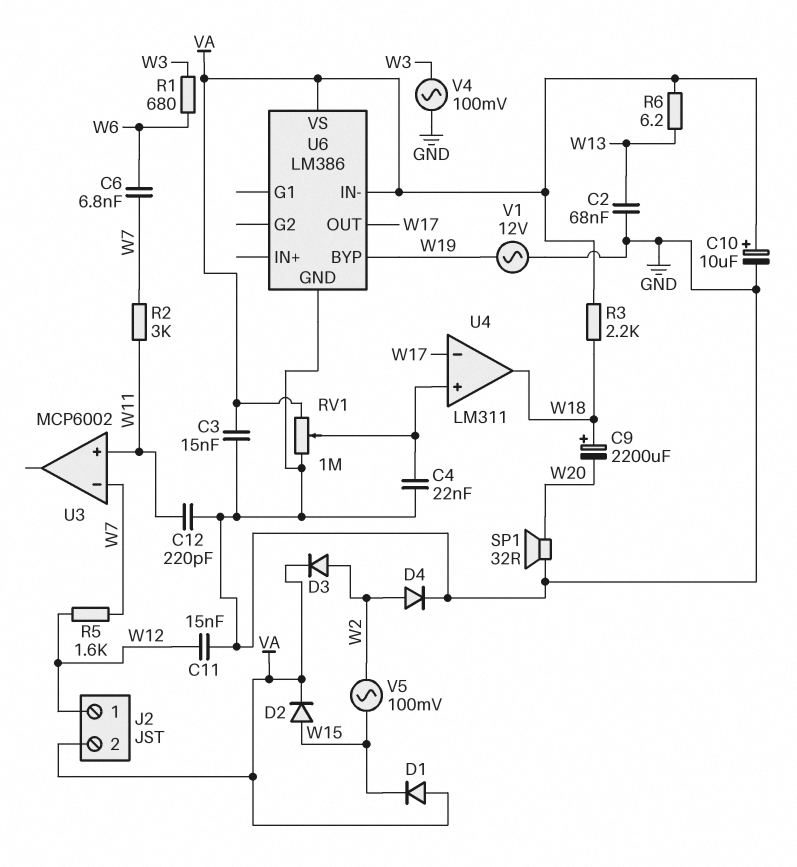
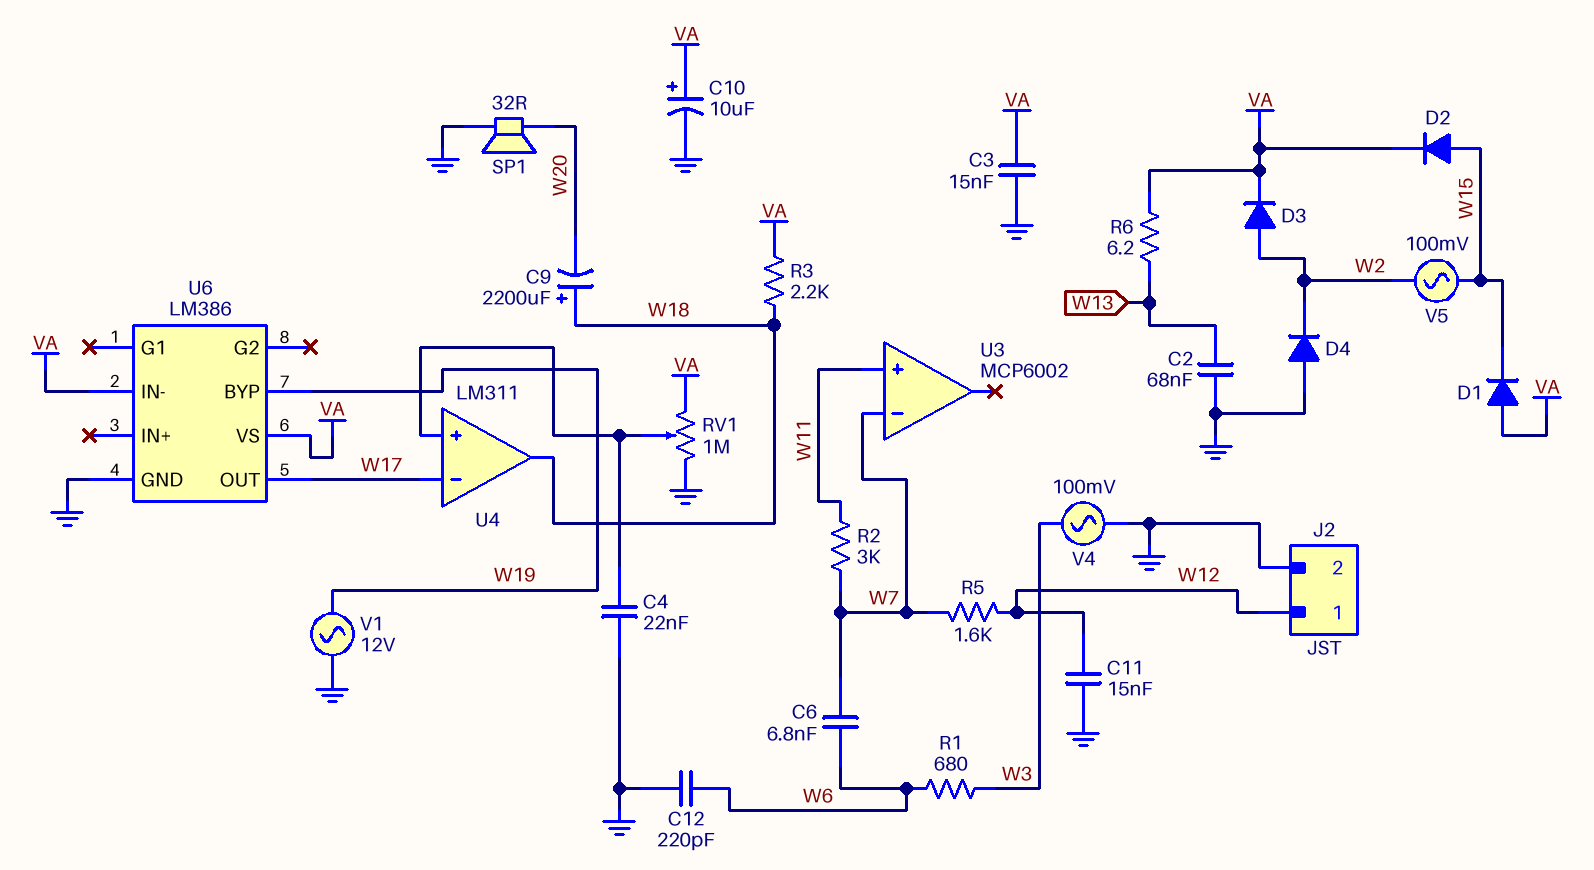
C12: 220pF (GND, W11) -> 220pF (GND, W6)
D4: diode (A W2, K GND) -> diode (A GND, K W2)
J2 pin 2: VA -> GND

